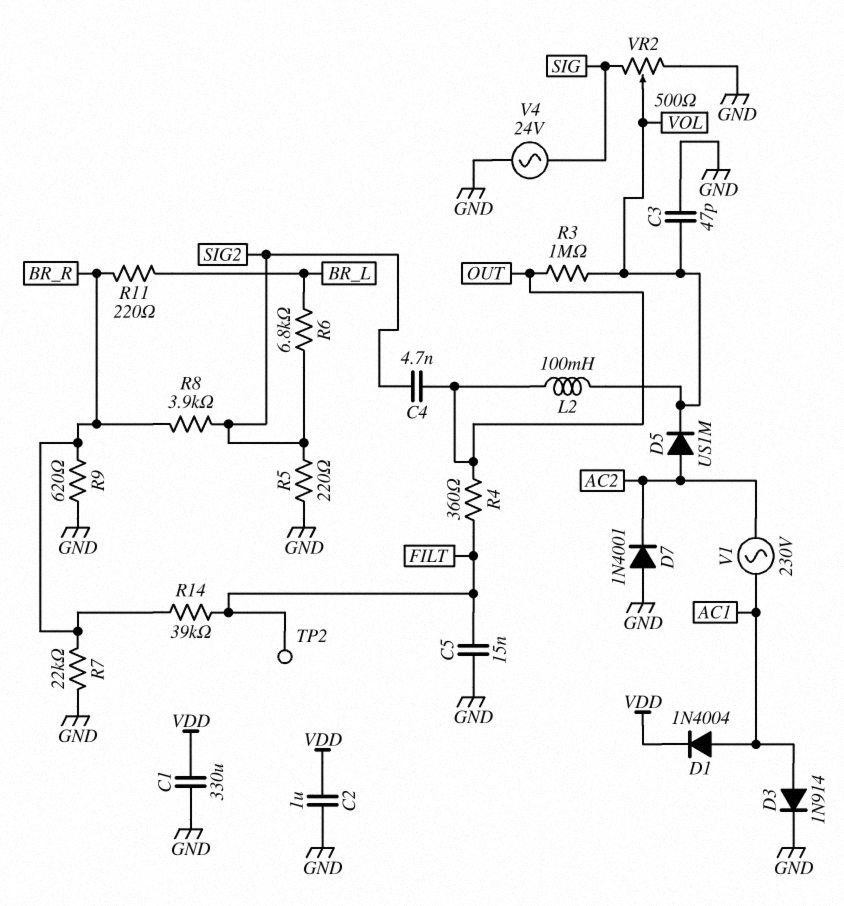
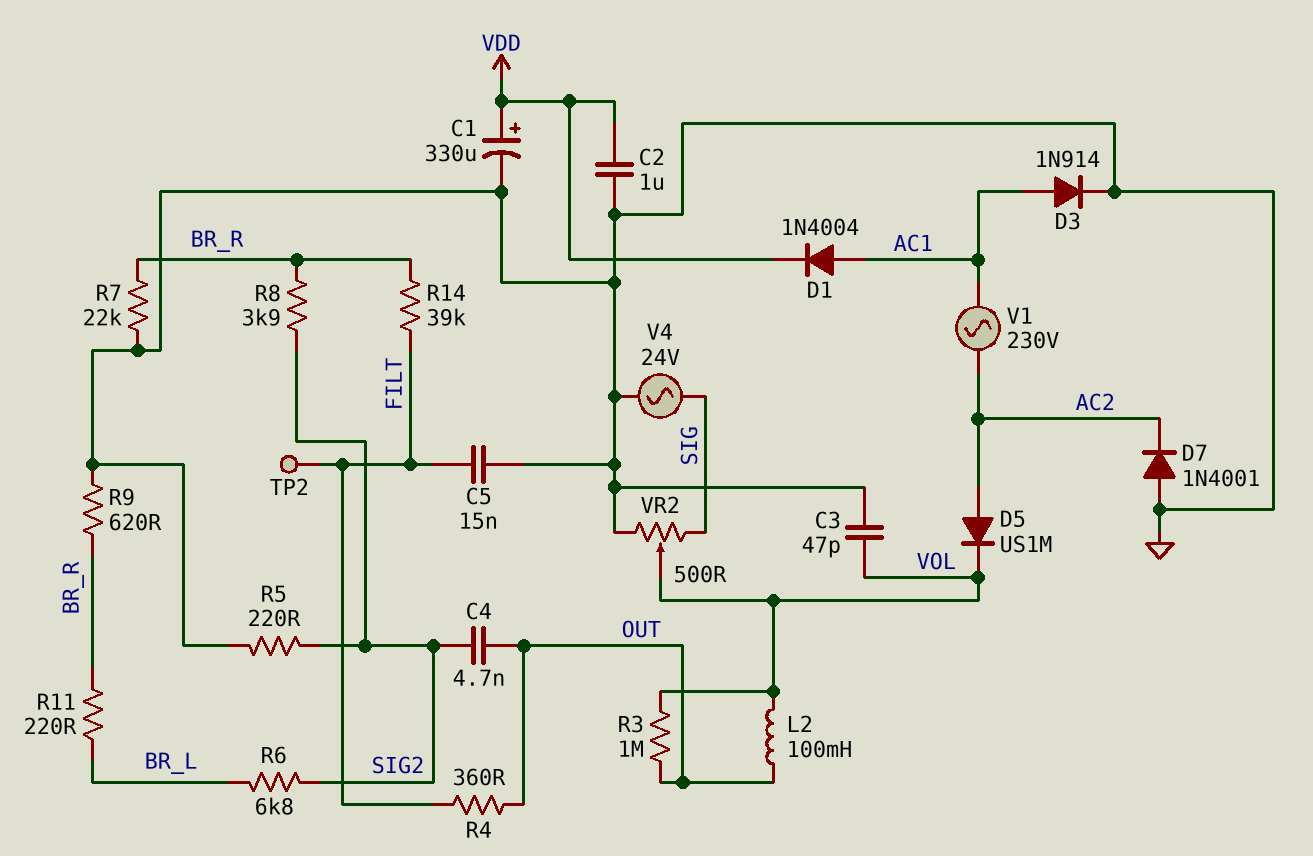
C1: 330uF (GND, VDD) -> 330uF (plus VDD, minus GND)

